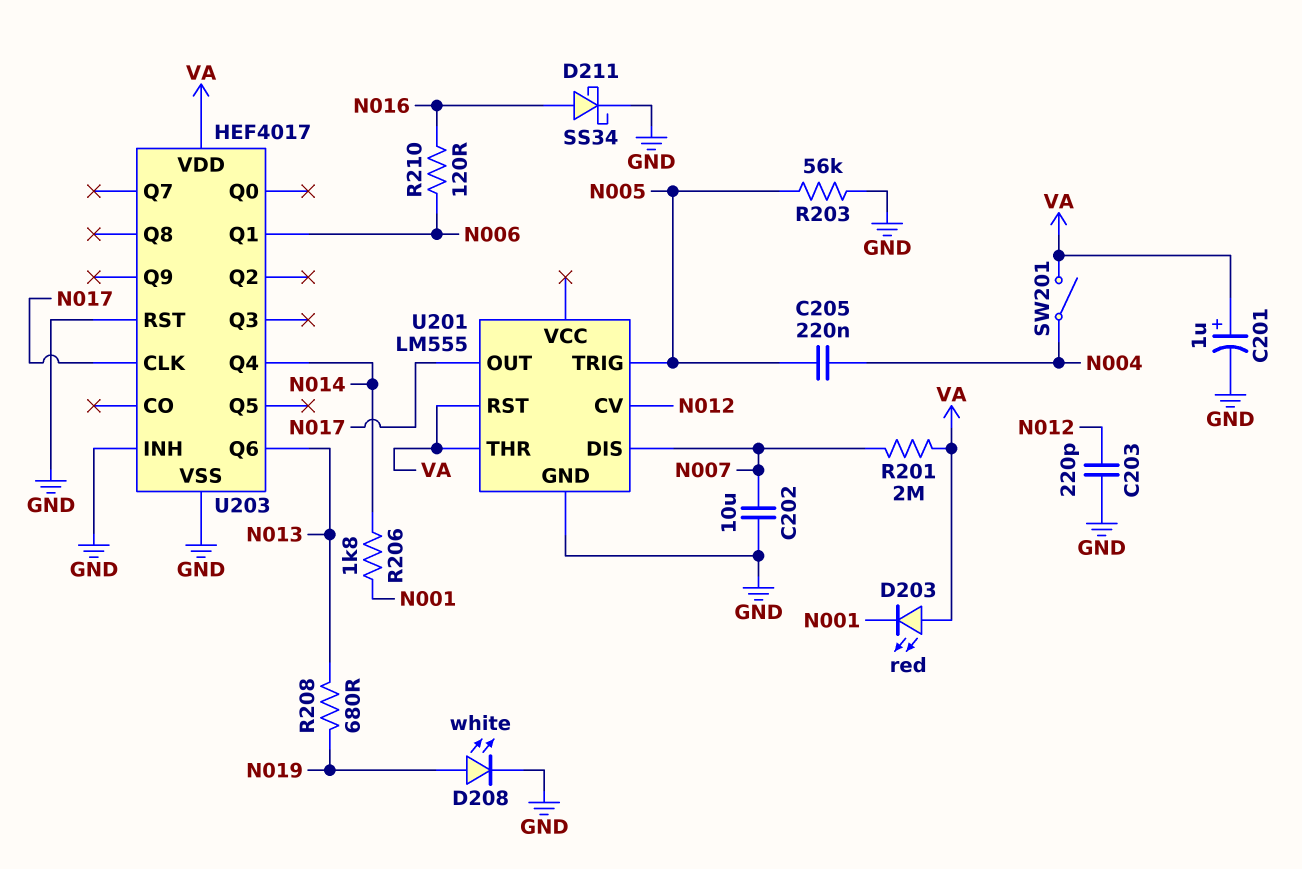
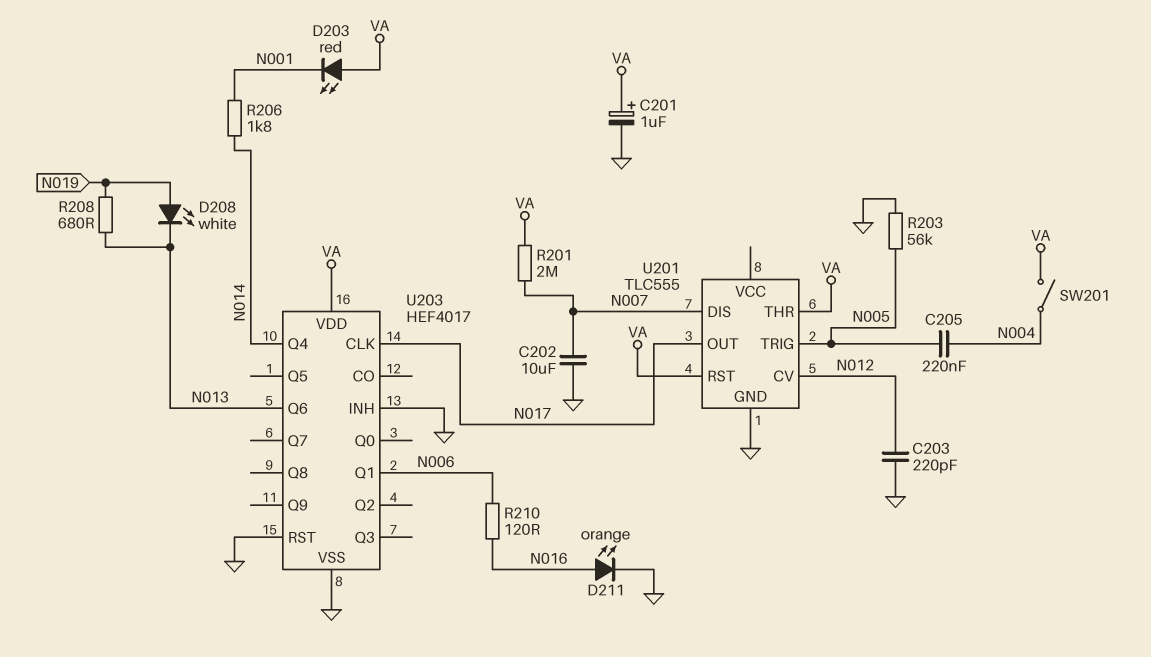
D208: LED white (A N019, K GND) -> LED white (A N019, K N013)
D211: schottky SS34 (A N016, K GND) -> LED orange (A N016, K GND)
U201: LM555 -> TLC555

